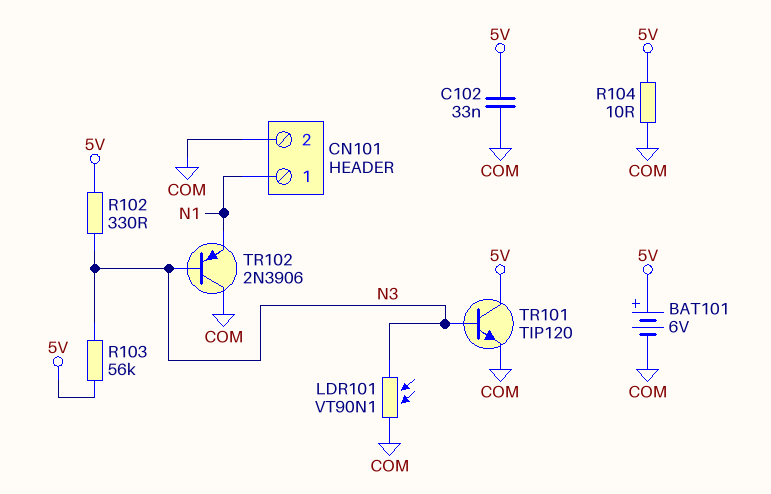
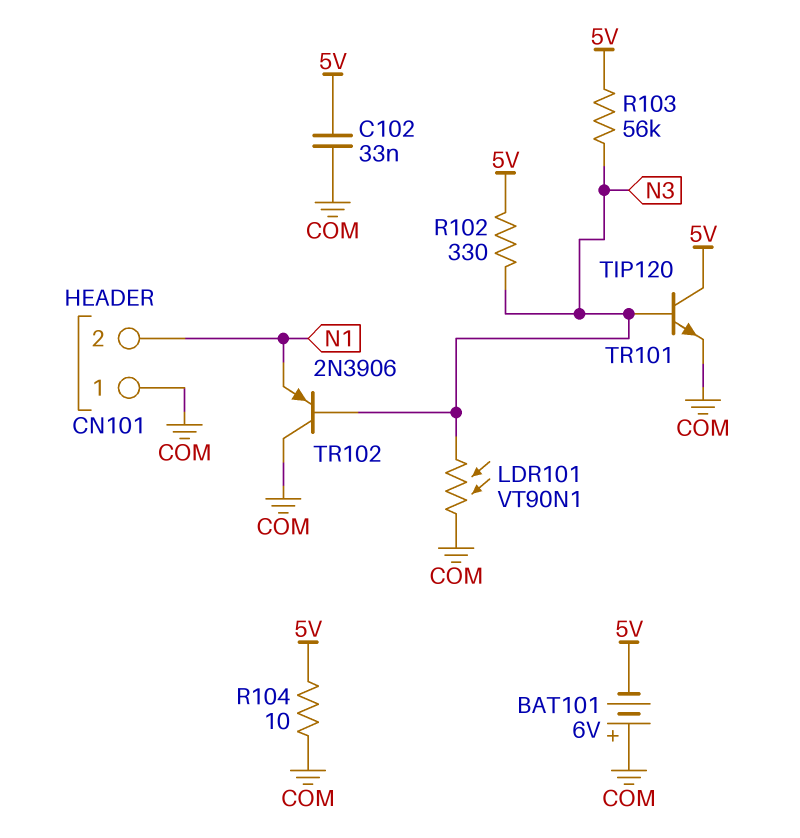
BAT101: 6V (plus 5V, minus COM) -> 6V (plus COM, minus 5V)
CN101 pin 1: N1 -> COM
CN101 pin 2: COM -> N1

